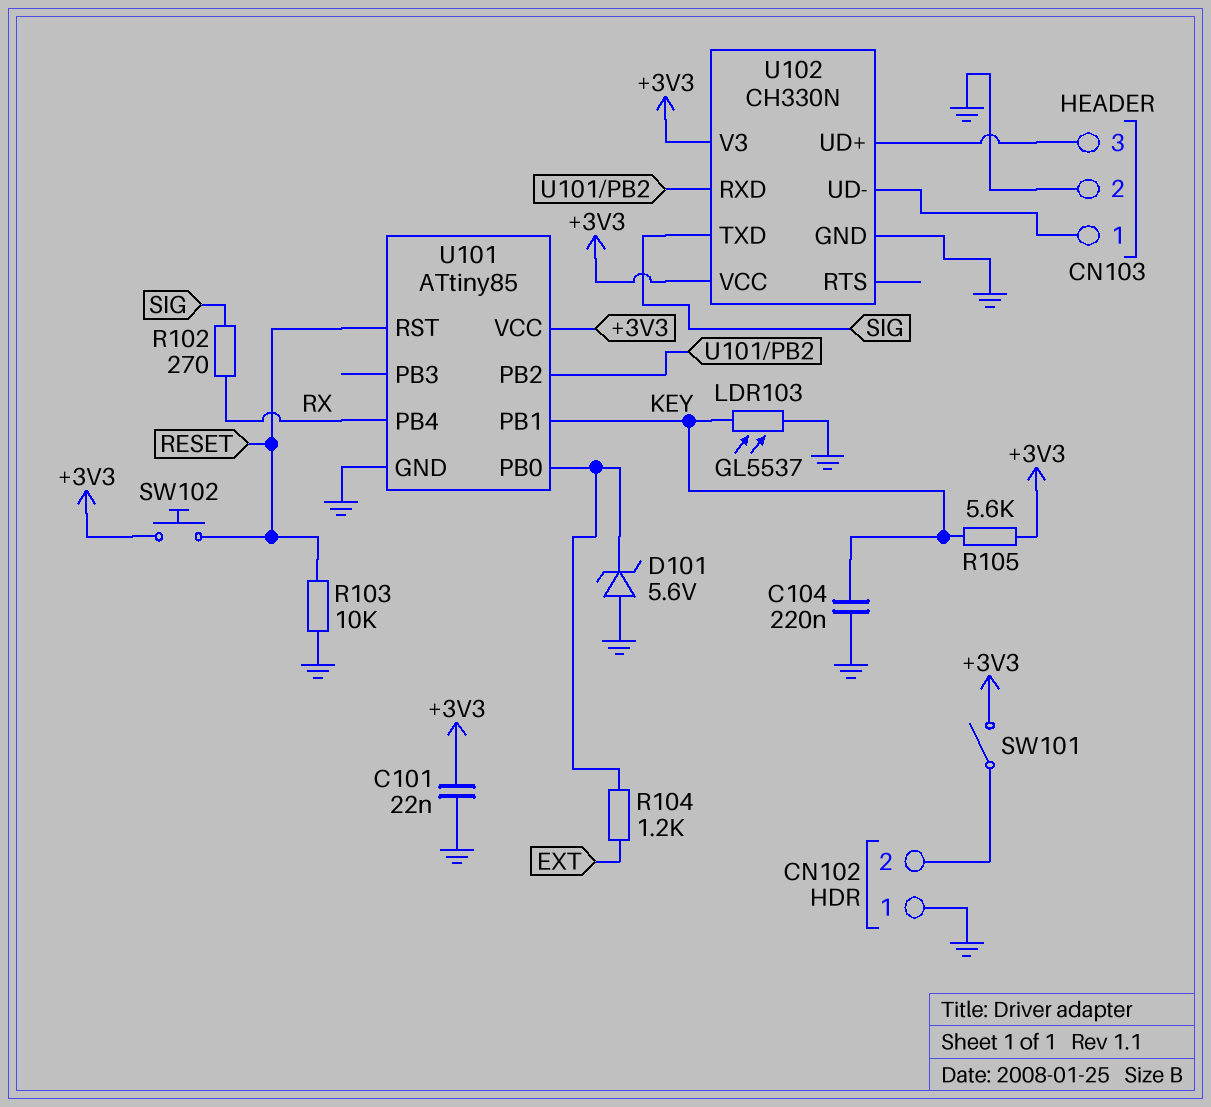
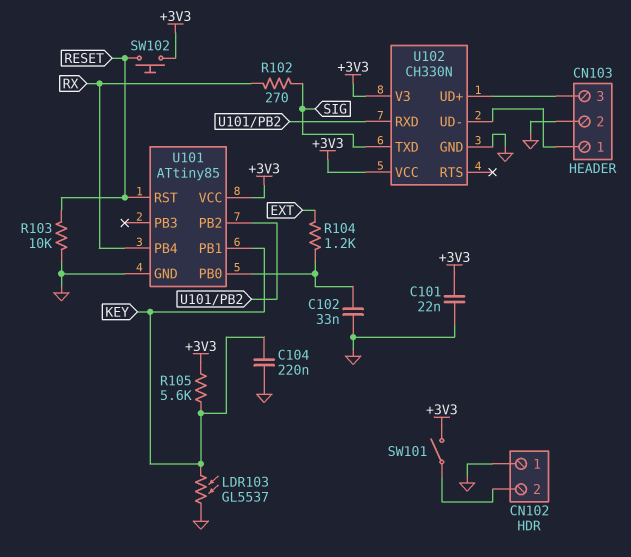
C102: none -> 33nF (GND, U101/PB0)
D101: zener 5.6V (A GND, K U101/PB0) -> none

